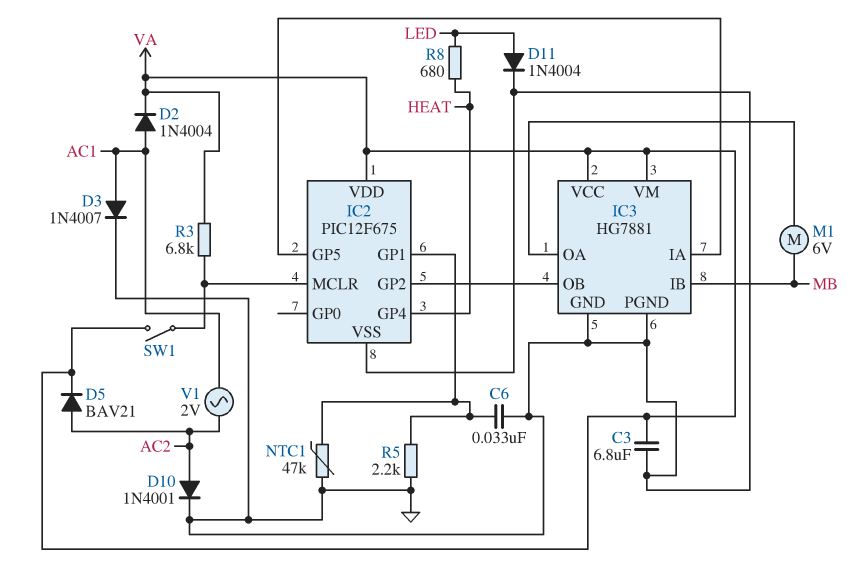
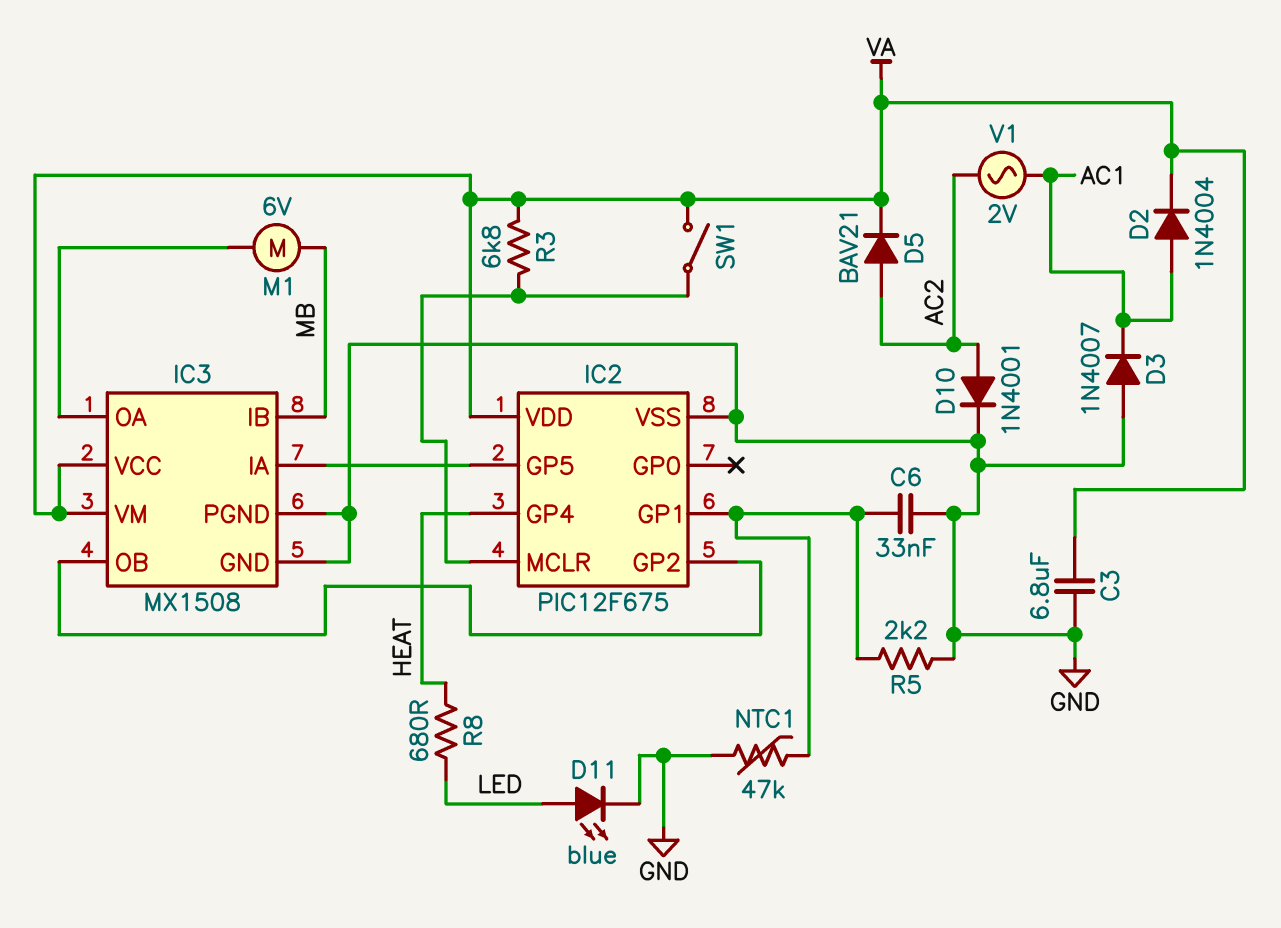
D3: diode 1N4007 (A AC1, K GND) -> diode 1N4007 (A GND, K AC1)
D11: diode 1N4004 (A LED, K GND) -> LED blue (A LED, K GND)
IC3: HG7881 -> MX1508

